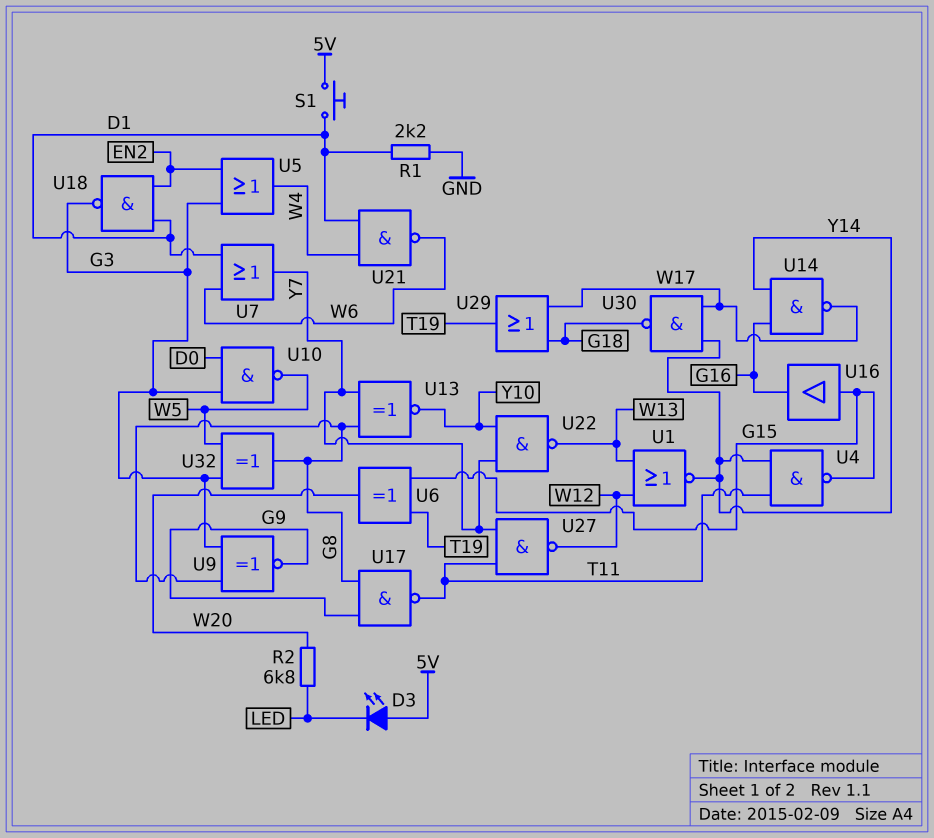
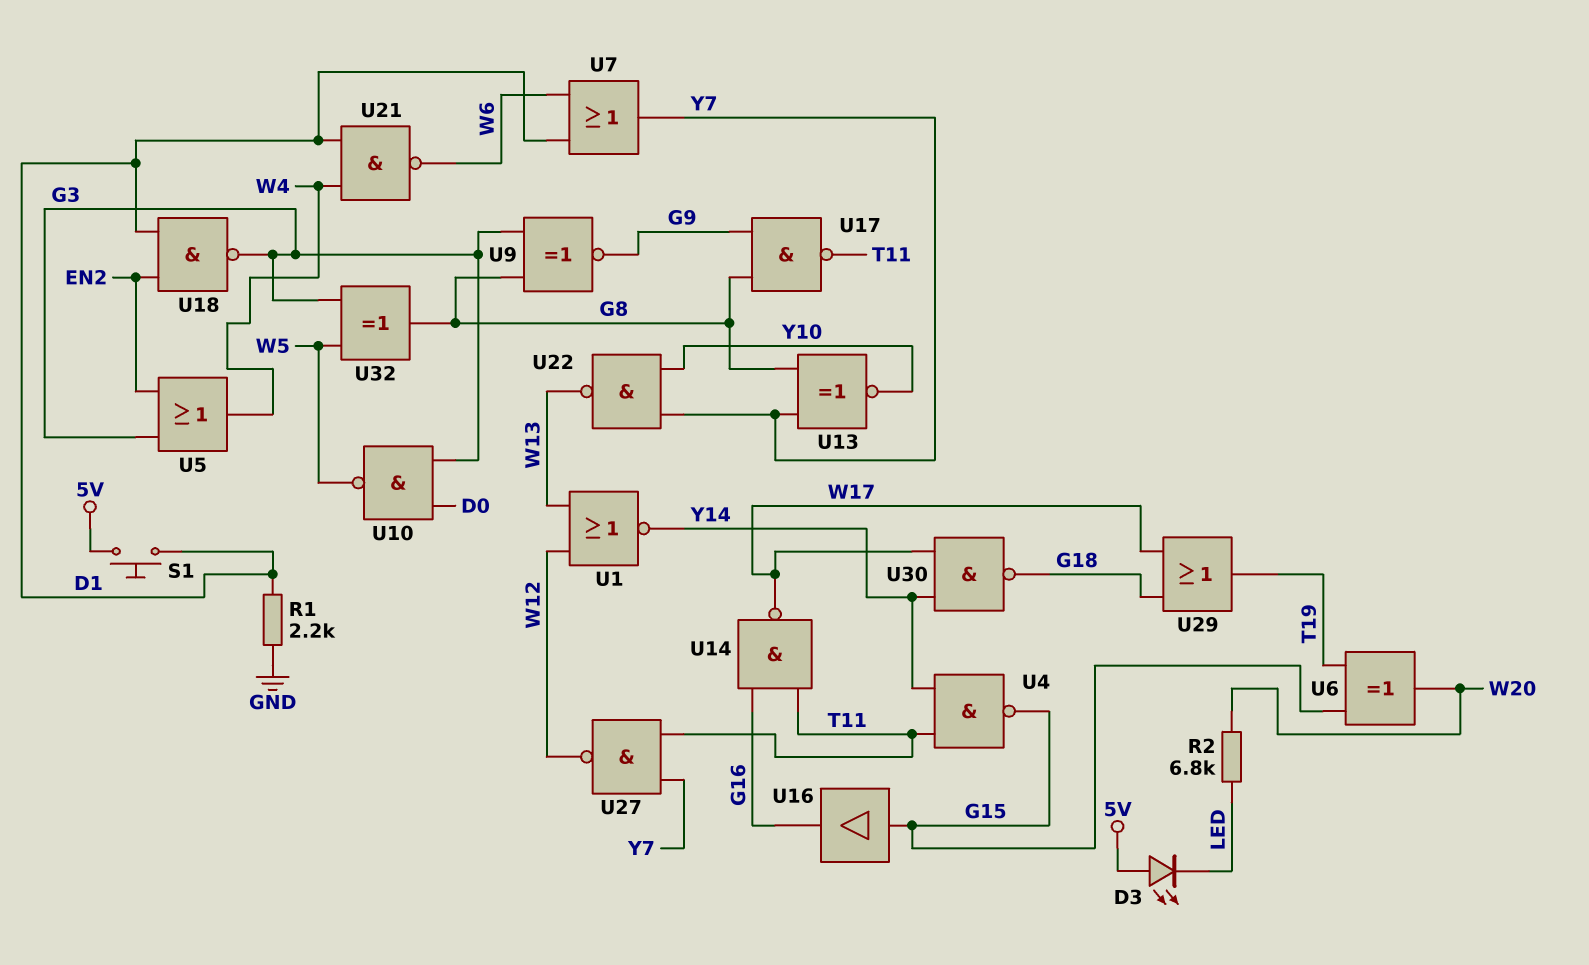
U14: NAND (in G16, in Y14, out W17) -> NAND (in G16, in T11, out W17)

